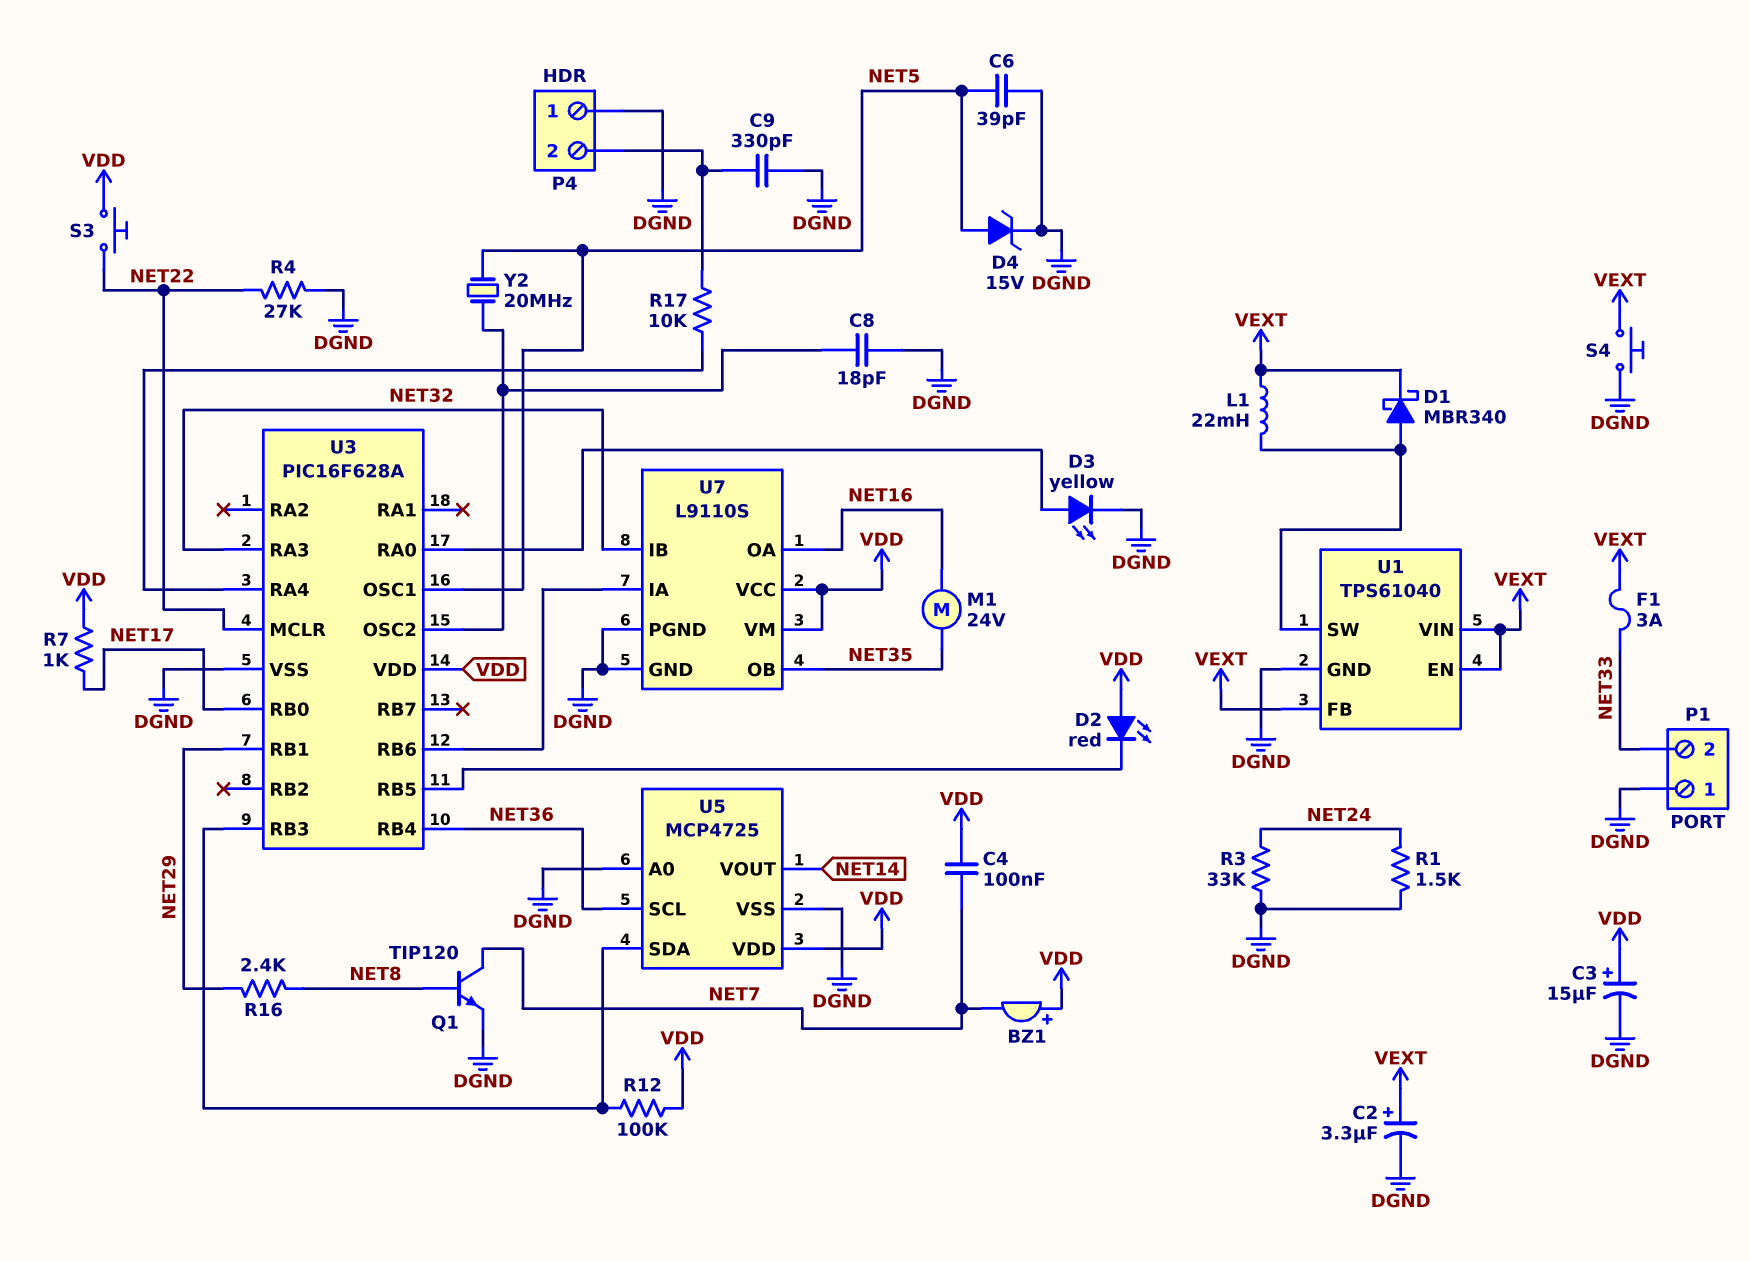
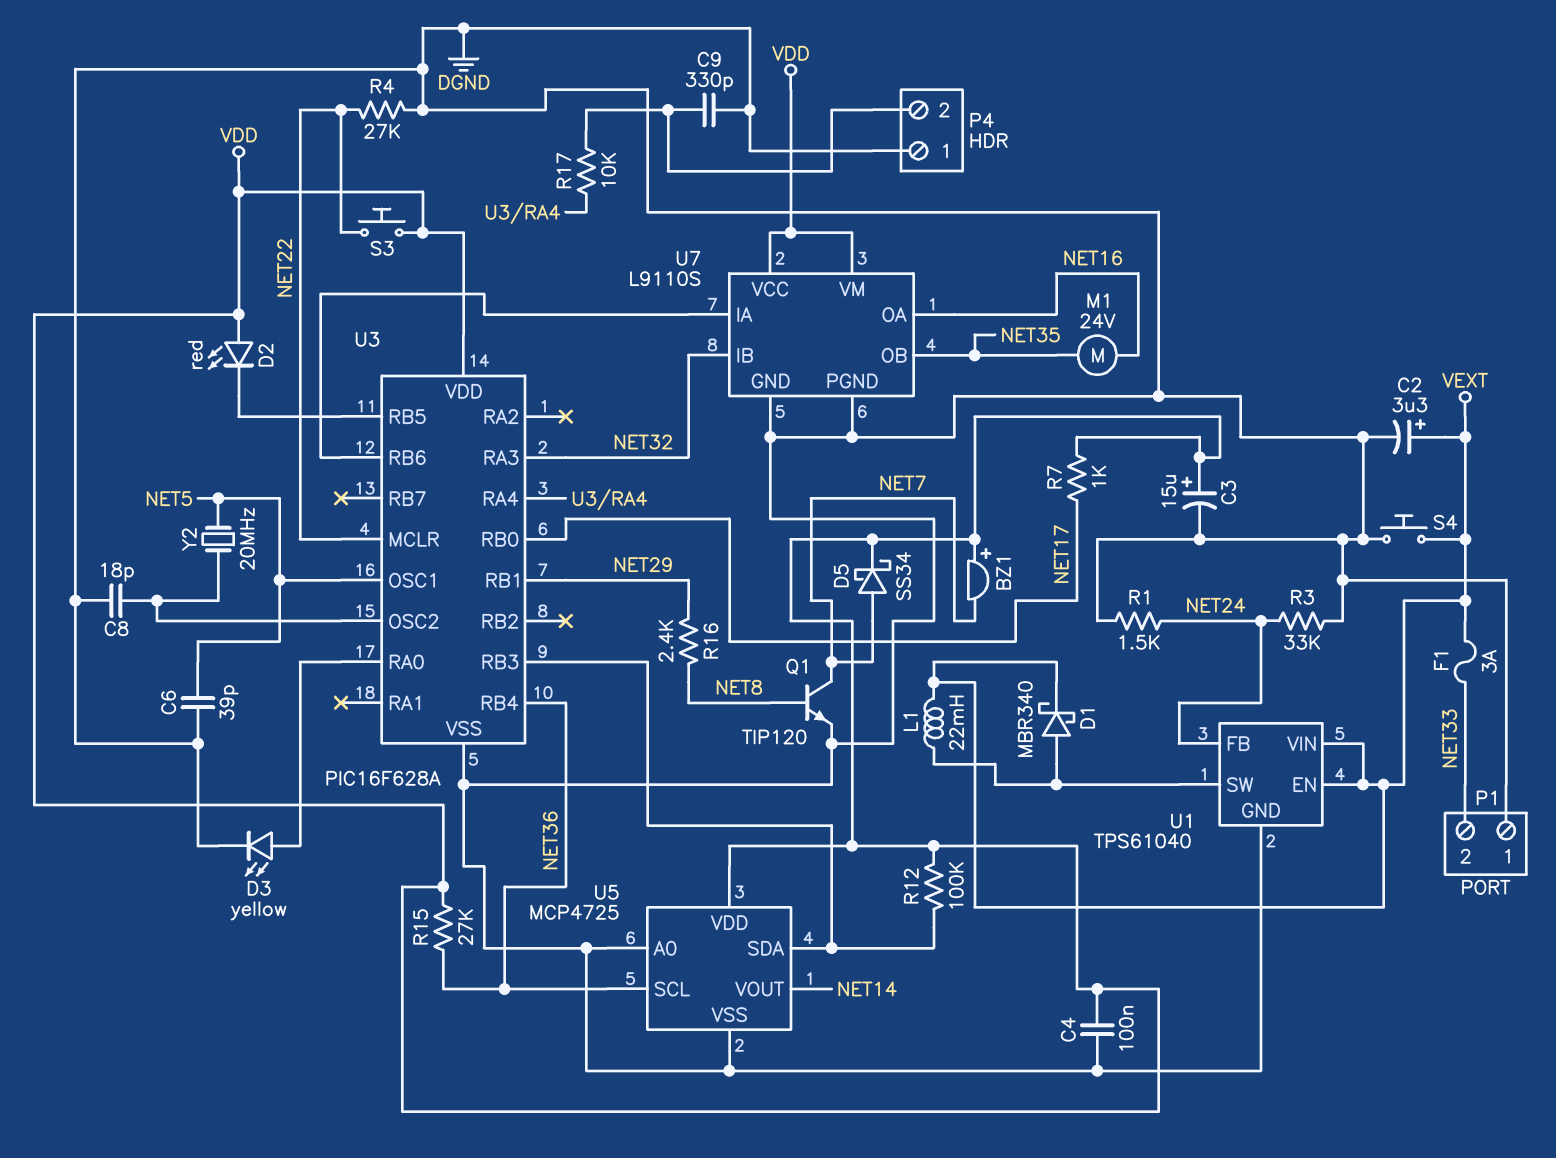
C4: 100nF (NET7, VDD) -> 100nF (DGND, VDD)
D4: zener 15V (A NET5, K DGND) -> none
D5: none -> schottky SS34 (A NET7, K VDD)
R15: none -> 27k (NET36, VDD)
U1 pin FB: VEXT -> NET24

